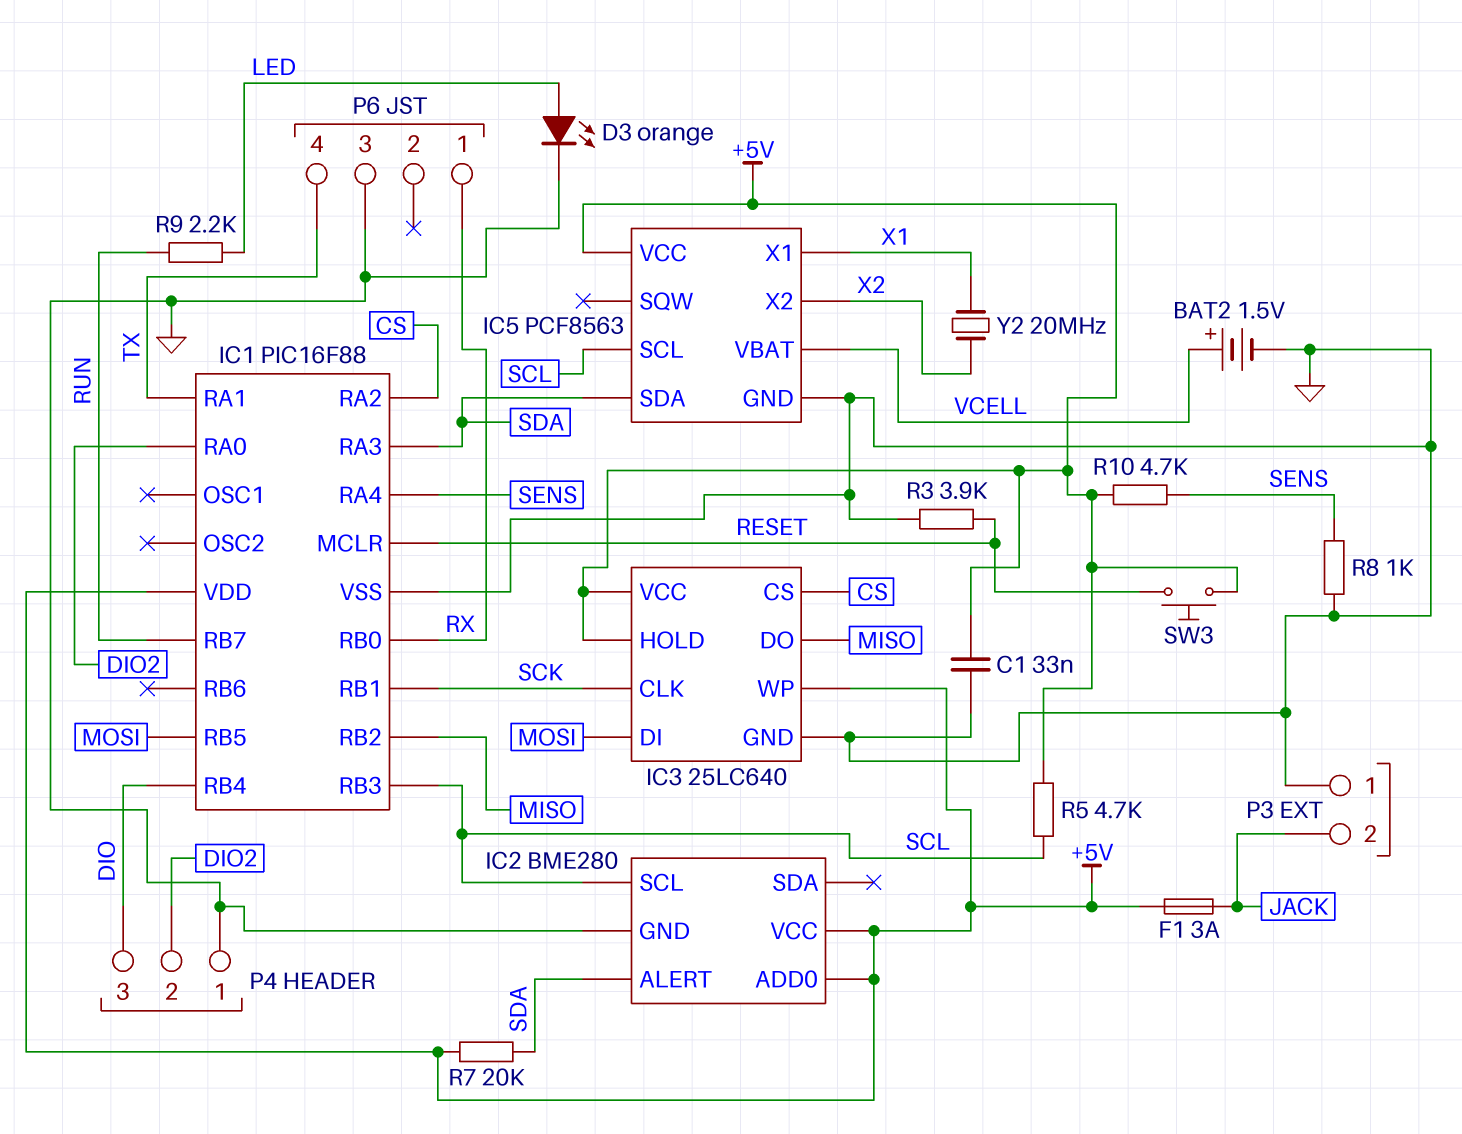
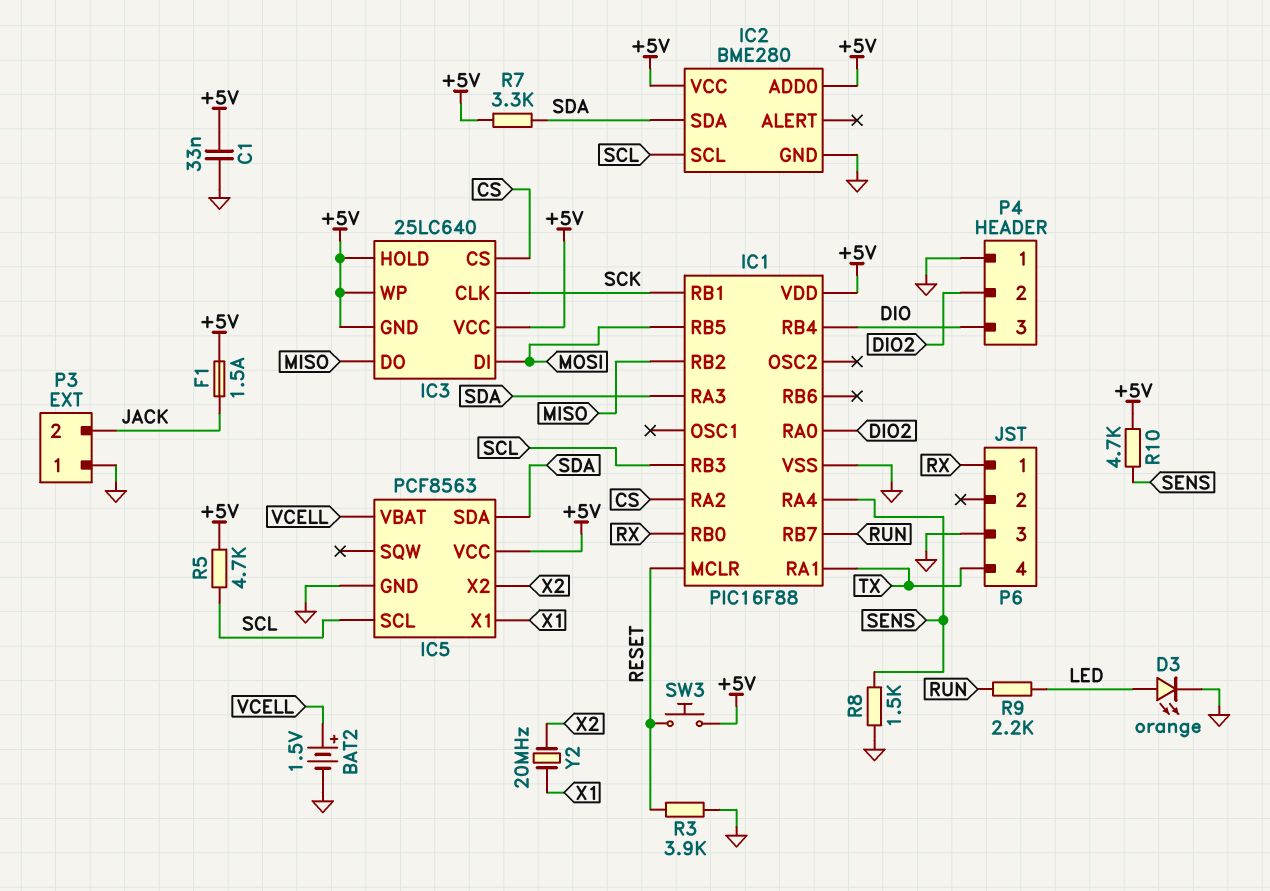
F1: 3A (+5V, JACK) -> 1.5A (+5V, JACK)
IC2 pin ALERT: SDA -> none
IC2 pin SDA: none -> SDA
IC3 pin GND: GND -> +5V
R7: 20k (+5V, SDA) -> 3.3k (+5V, SDA)
R8: 1k (GND, SENS) -> 1.5k (GND, SENS)

